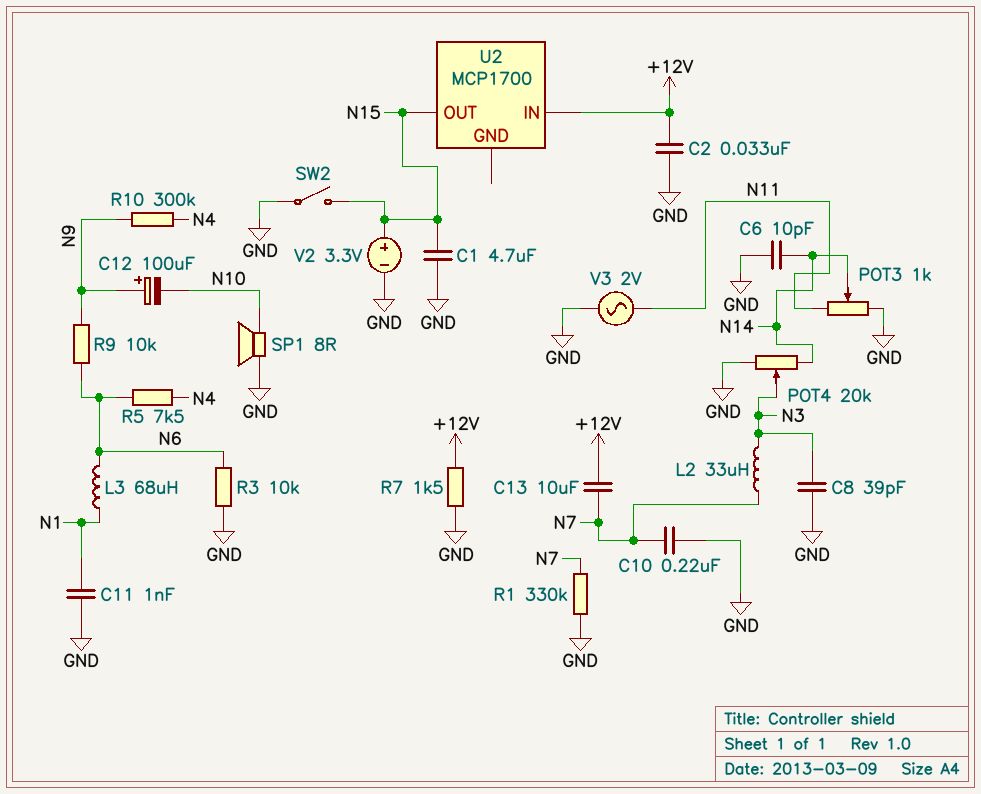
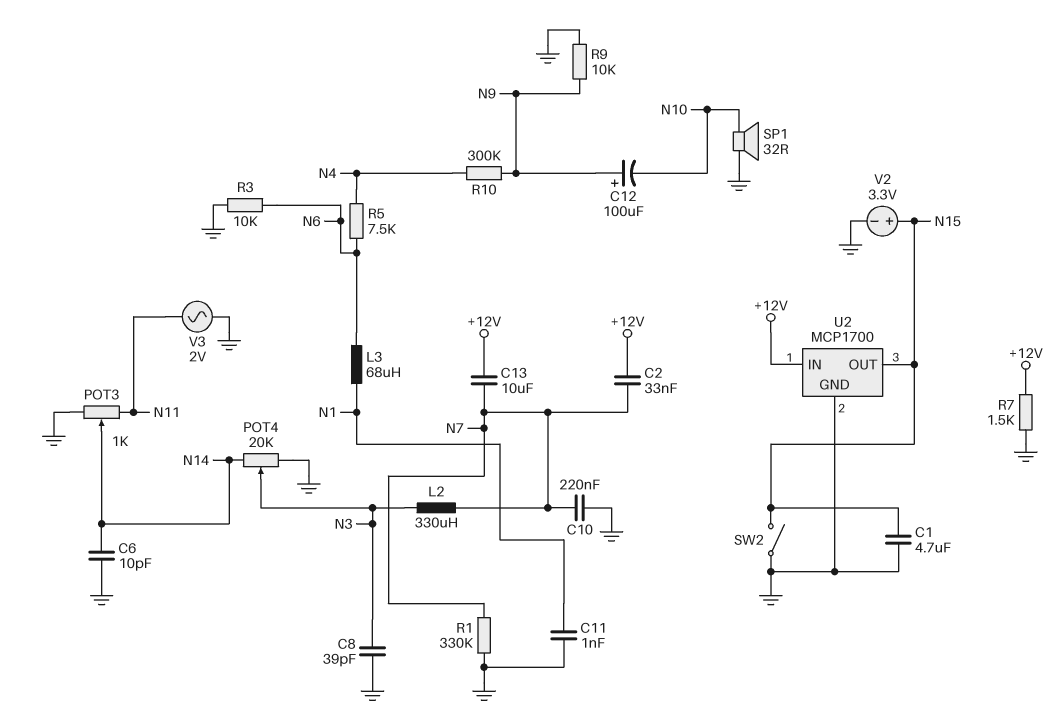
C2: 33nF (+12V, GND) -> 33nF (+12V, N7)
L2: 33uH (N3, N7) -> 330uH (N3, N7)
R9: 10k (N6, N9) -> 10k (GND, N9)
SP1: speaker 8R (GND, N10) -> speaker 32R (GND, N10)
U2 pin GND: none -> GND

